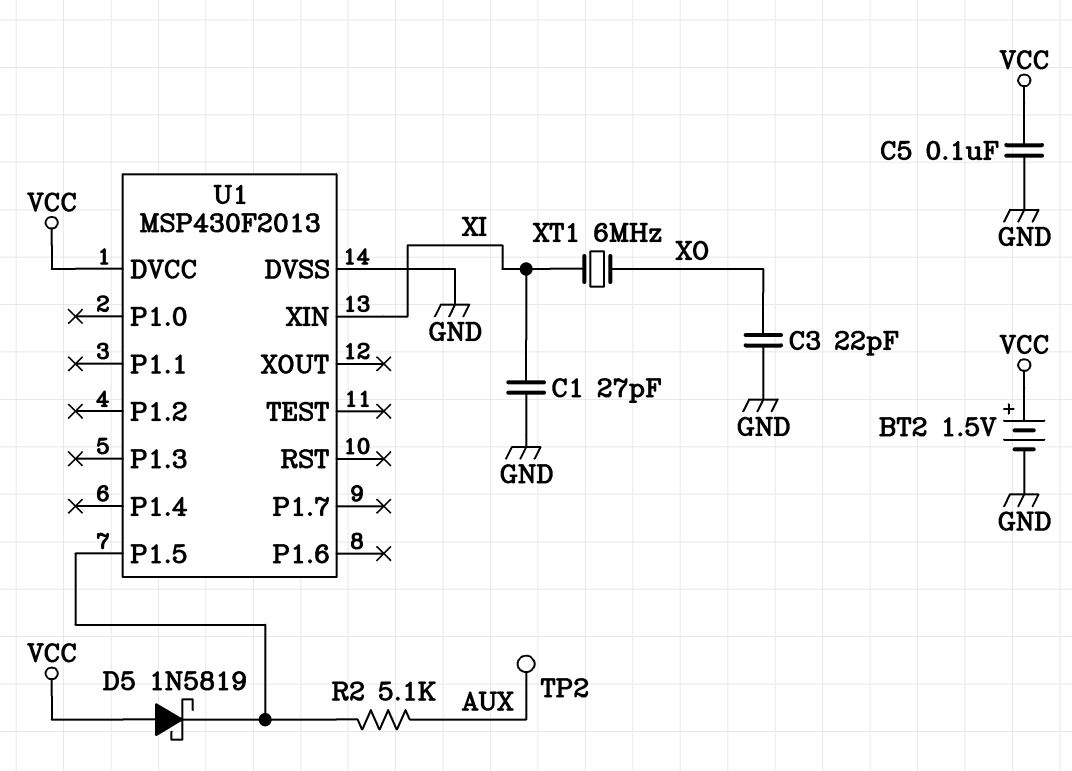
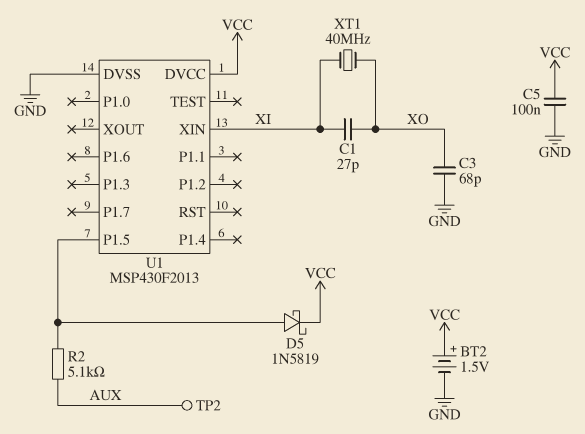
C1: 27pF (GND, XI) -> 27pF (XI, XO)
C3: 22pF (GND, XO) -> 68pF (GND, XO)
D5: schottky 1N5819 (A VCC, K U1/P1.5) -> schottky 1N5819 (A U1/P1.5, K VCC)
XT1: 6MHz (XI, XO) -> 40MHz (XI, XO)

